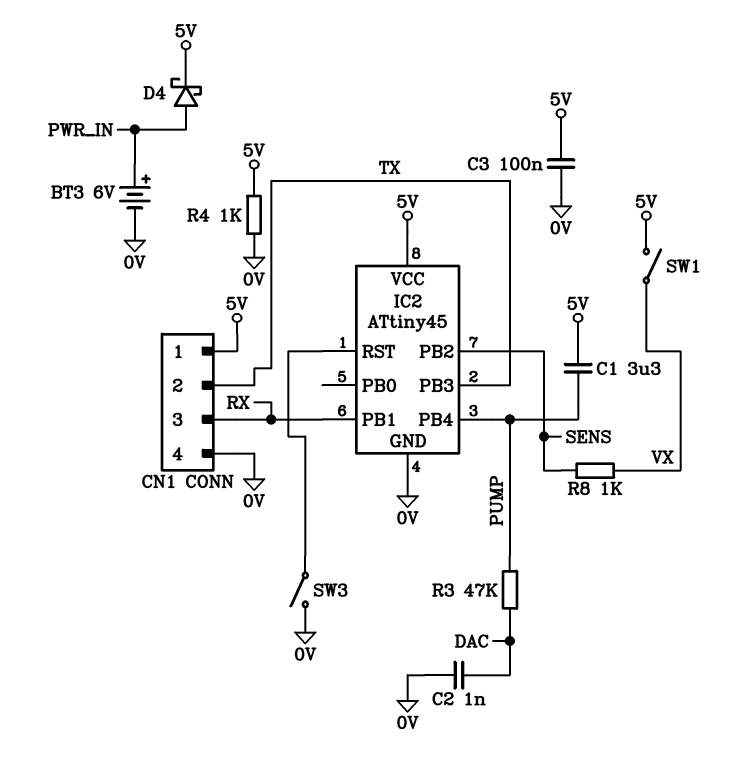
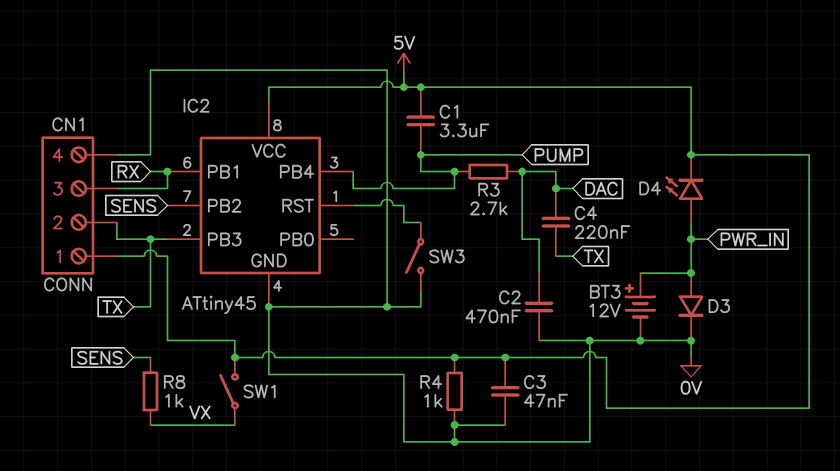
BT3: 6V (plus PWR_IN, minus 0V) -> 12V (plus PWR_IN, minus 0V)
C2: 1nF (0V, DAC) -> 470nF (0V, DAC)
C3: 100nF (0V, 5V) -> 47nF (0V, 5V)
C4: none -> 220nF (DAC, TX)
D3: none -> diode (A PWR_IN, K 0V)
D4: schottky (A PWR_IN, K 5V) -> LED (A PWR_IN, K 5V)
R3: 47k (DAC, PUMP) -> 2.7k (DAC, PUMP)

